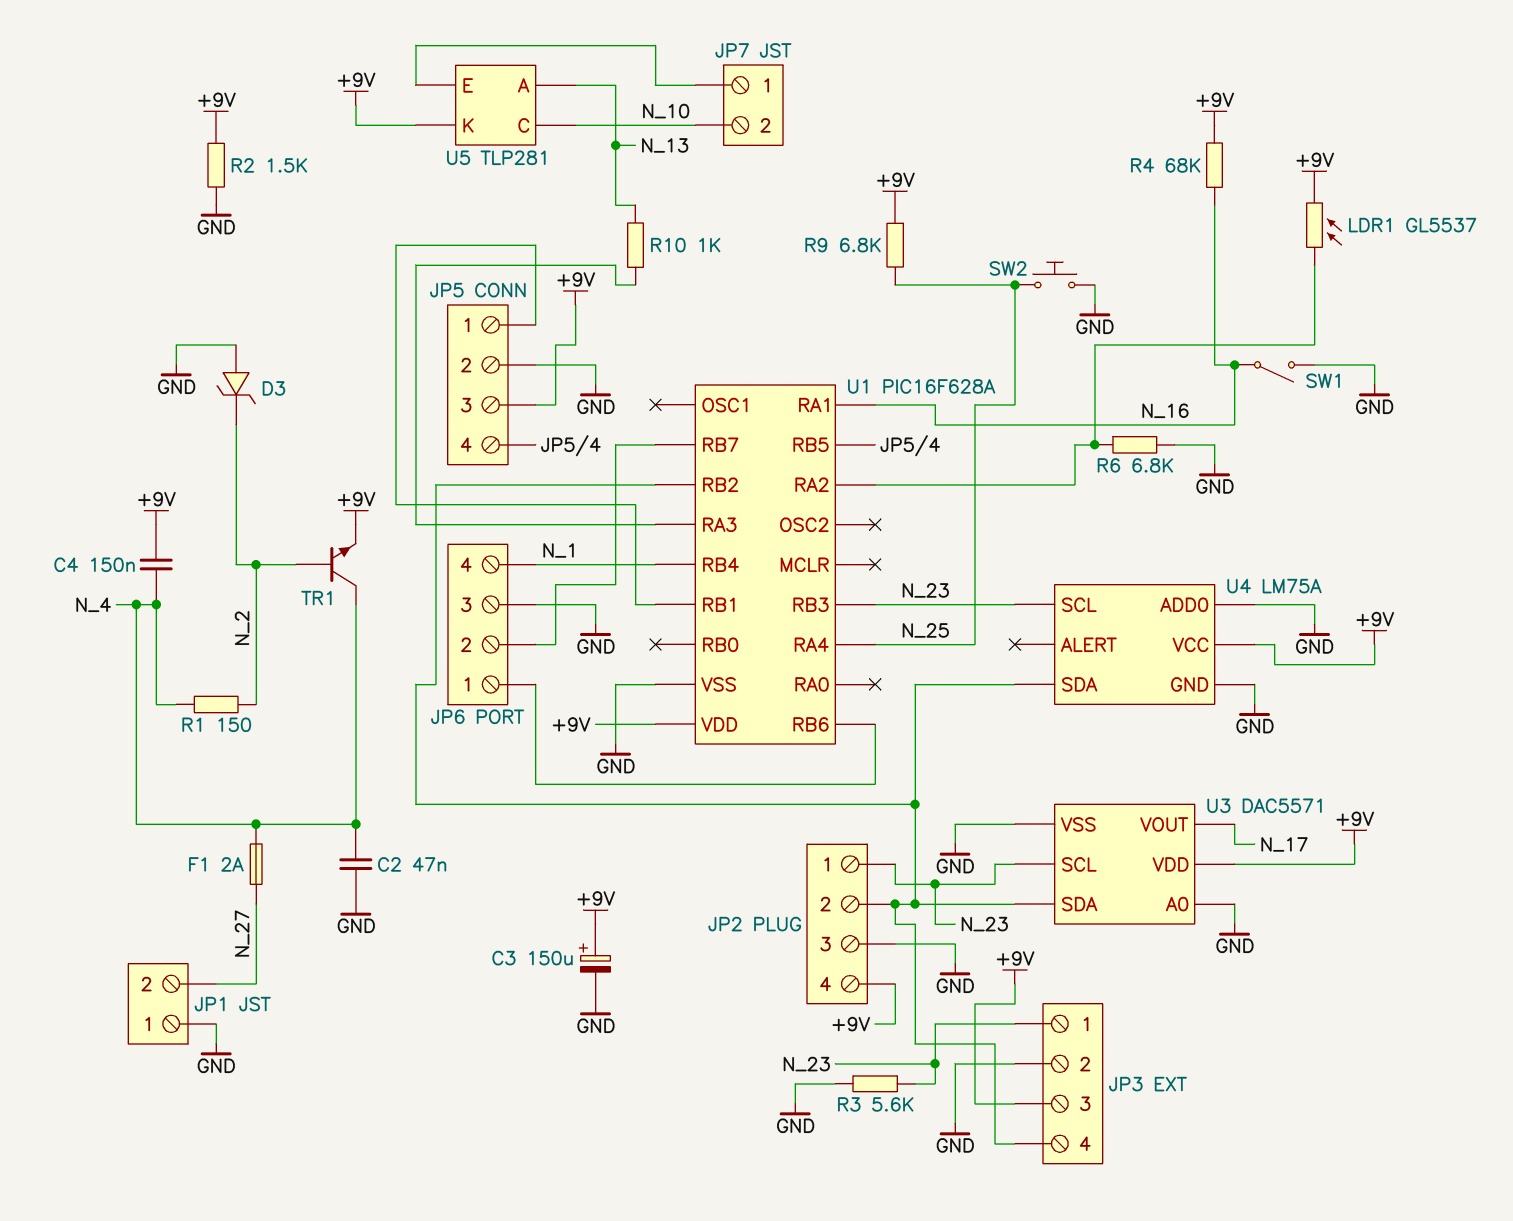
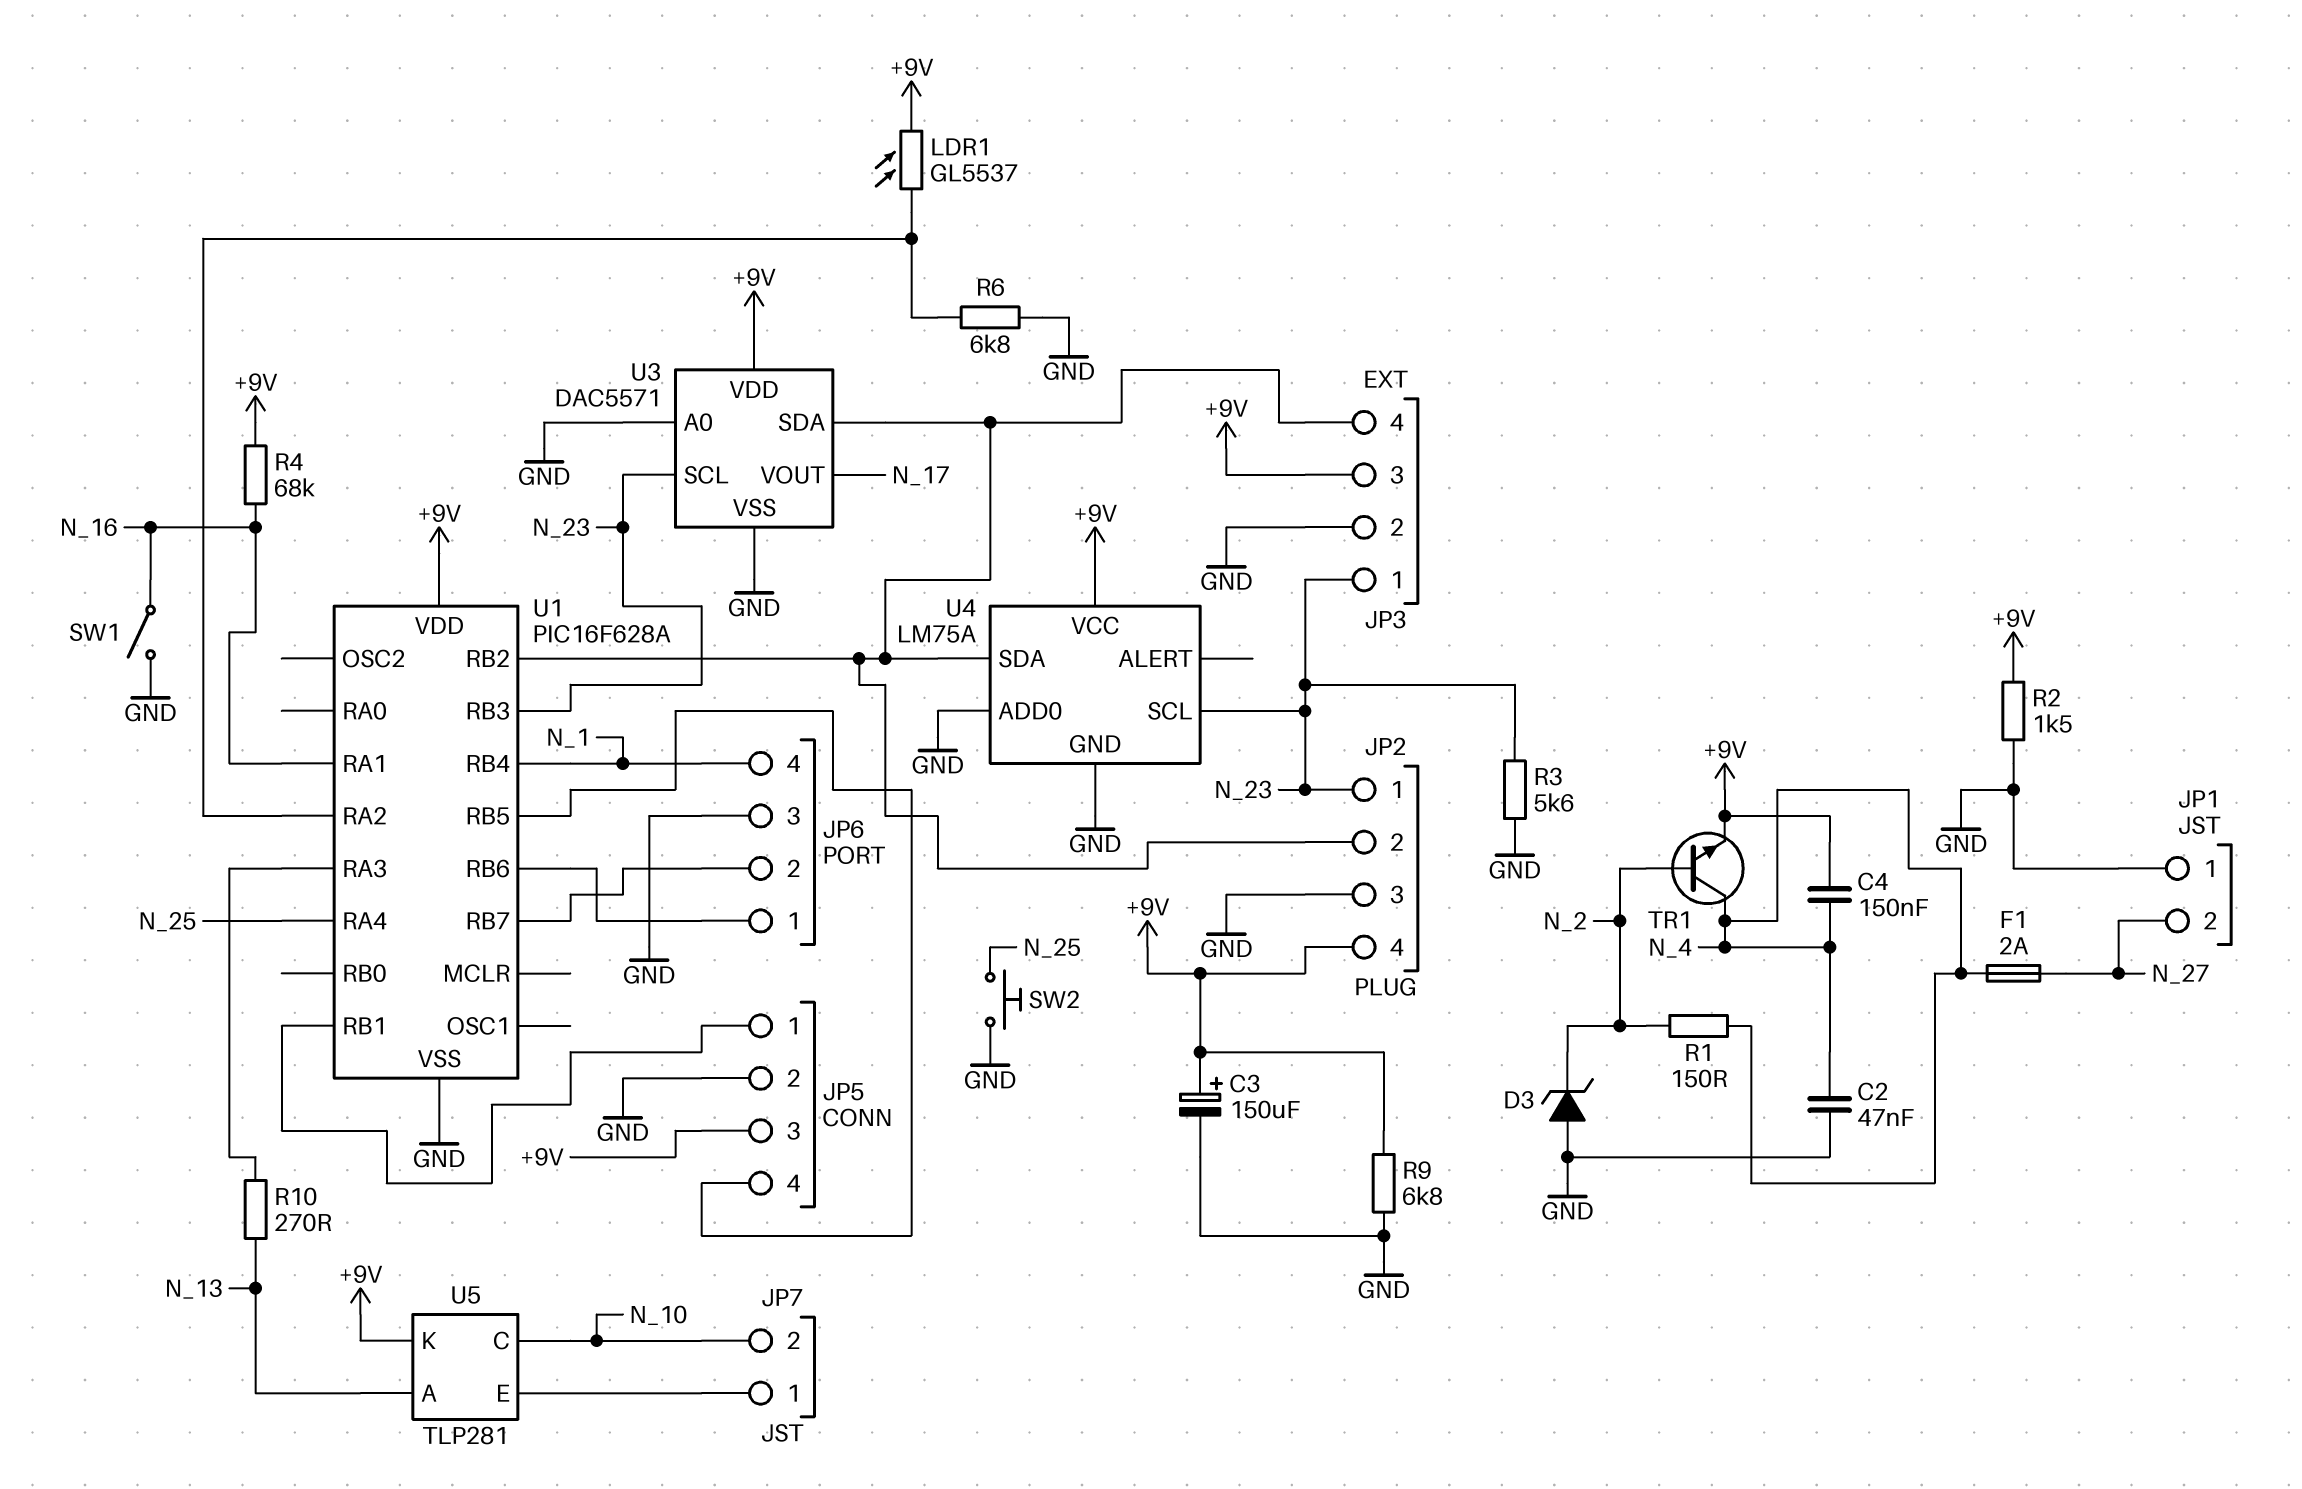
R9: 6.8k (+9V, N_25) -> 6.8k (+9V, GND)
R10: 1k (N_13, U1/RA3) -> 270 (N_13, U1/RA3)

